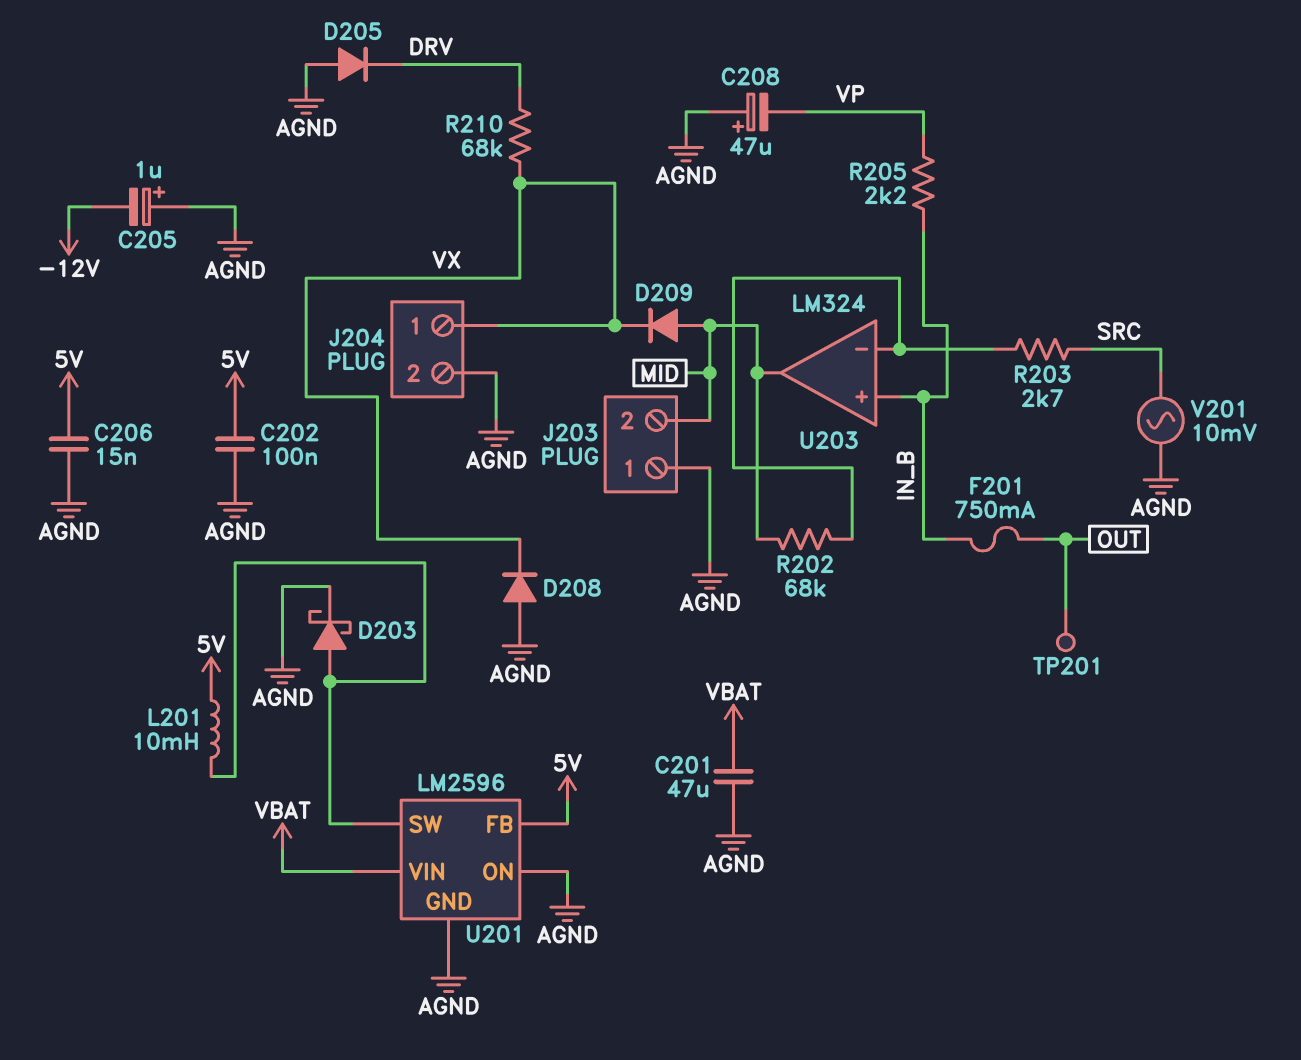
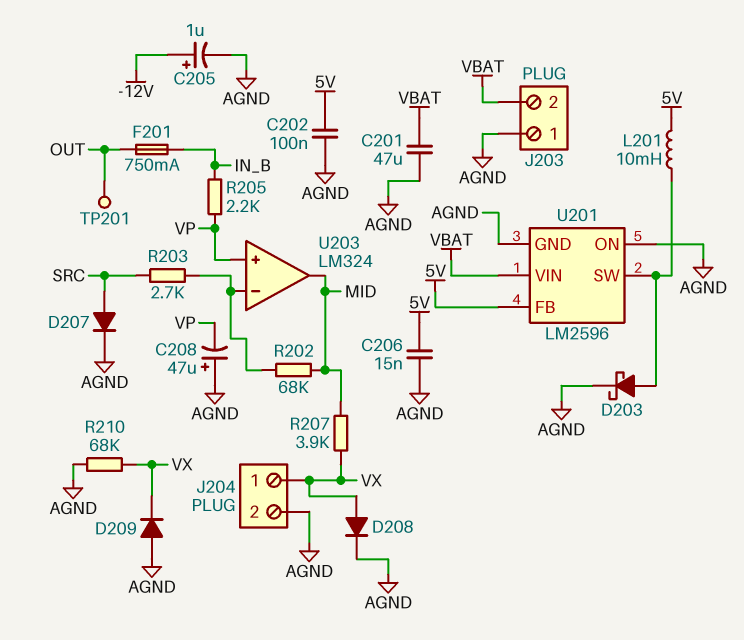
C205: 1uF (plus AGND, minus -12V) -> 1uF (plus -12V, minus AGND)
D205: diode (A AGND, K DRV) -> none
D207: none -> diode (A SRC, K AGND)
D208: diode (A AGND, K VX) -> diode (A VX, K AGND)
D209: diode (A MID, K VX) -> diode (A AGND, K VX)
J203 pin 2: MID -> VBAT
R207: none -> 3.9k (MID, VX)
R210: 68k (DRV, VX) -> 68k (AGND, VX)
U203 pin in+: IN_B -> VP
V201: AC 10mV (AGND, SRC) -> none

